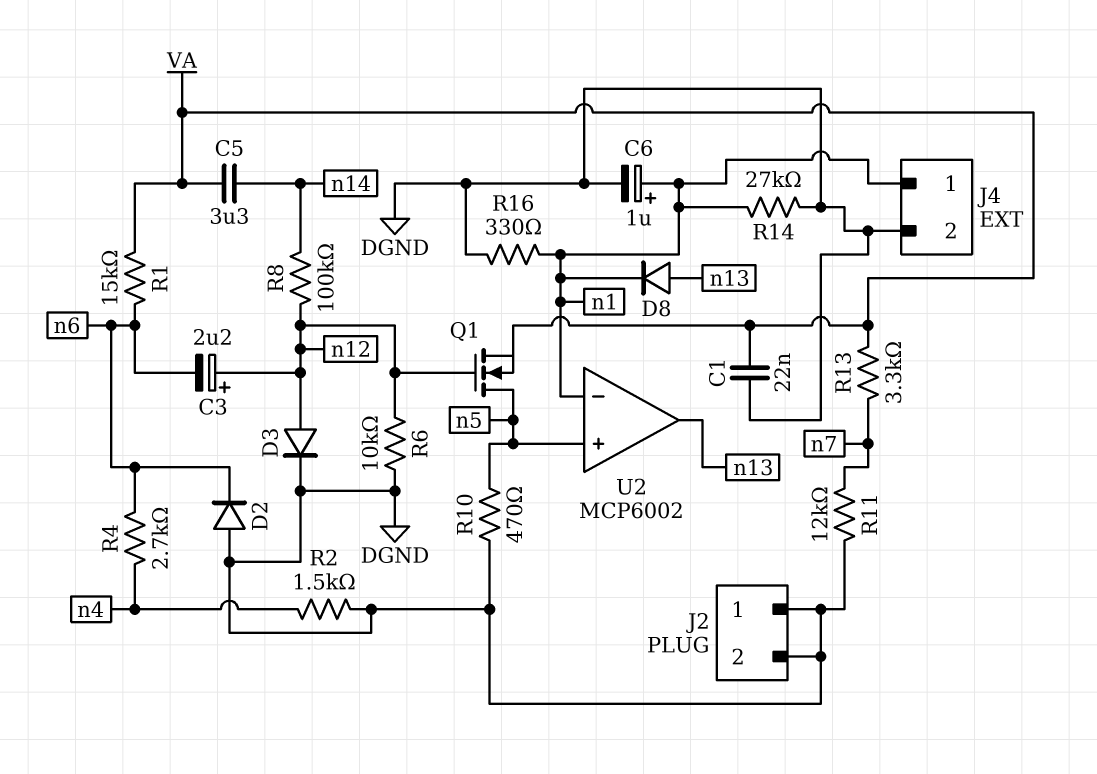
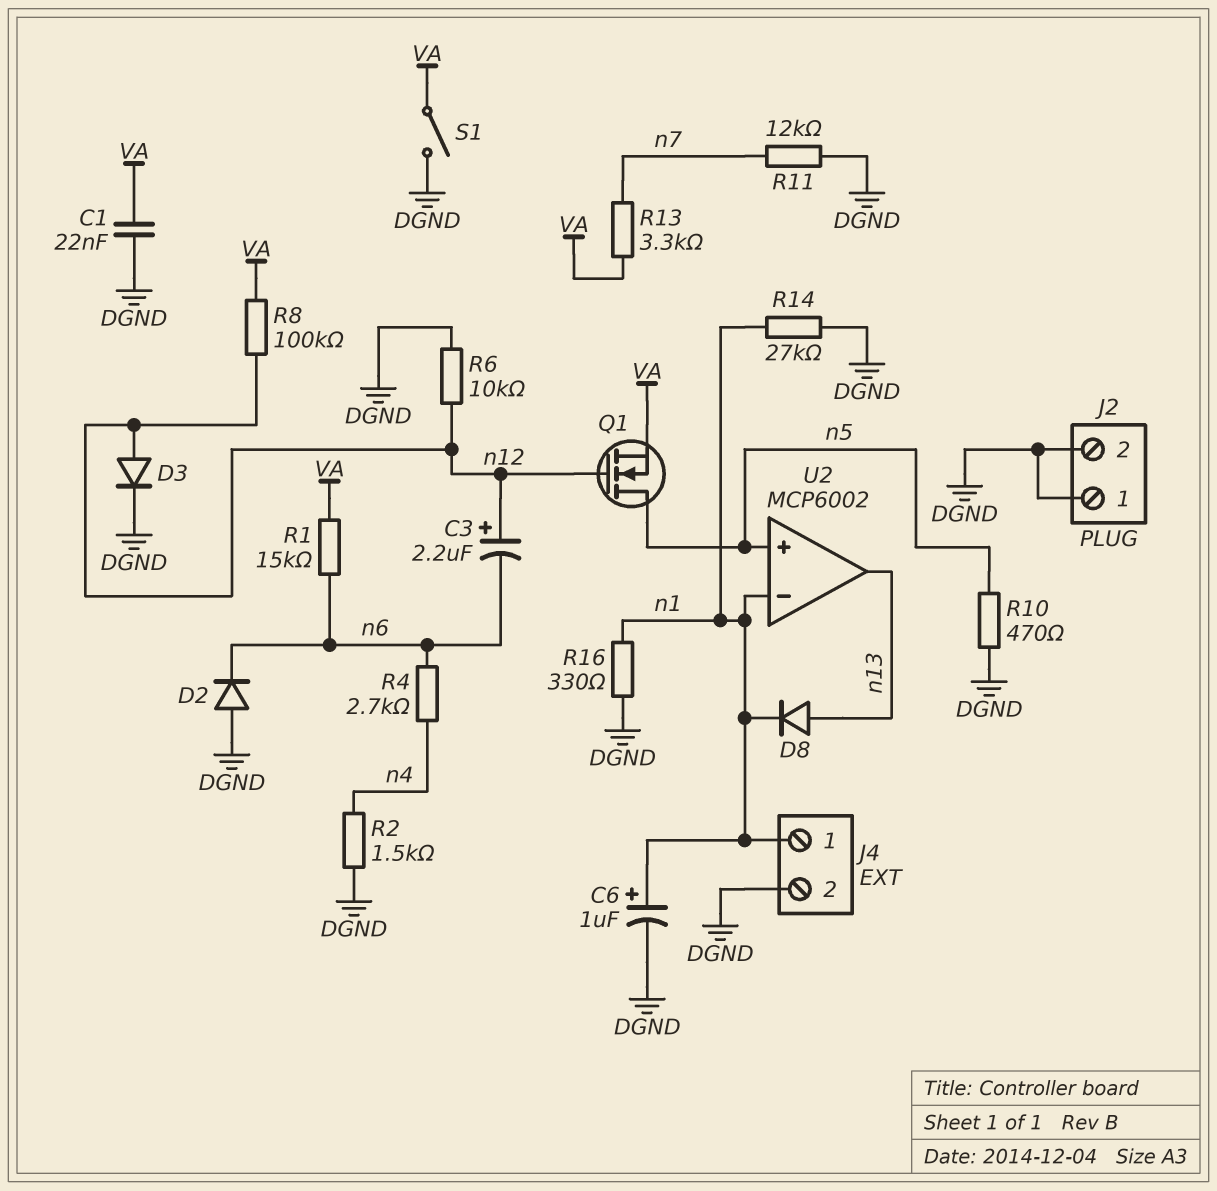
C5: 3.3uF (VA, n14) -> none
R8: 100k (n12, n14) -> 100k (VA, n12)
S1: none -> switch (DGND, VA)

